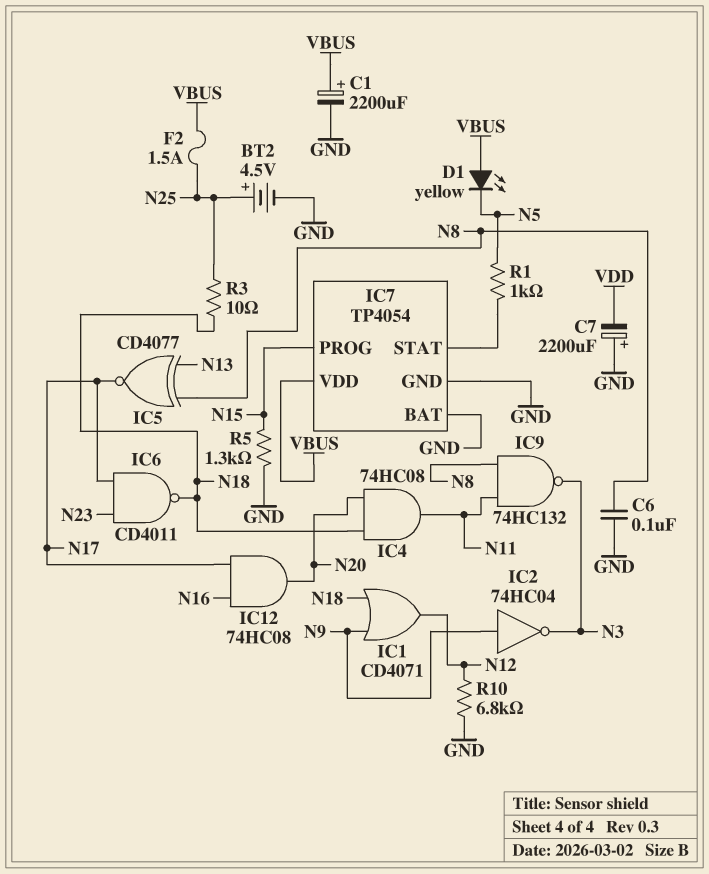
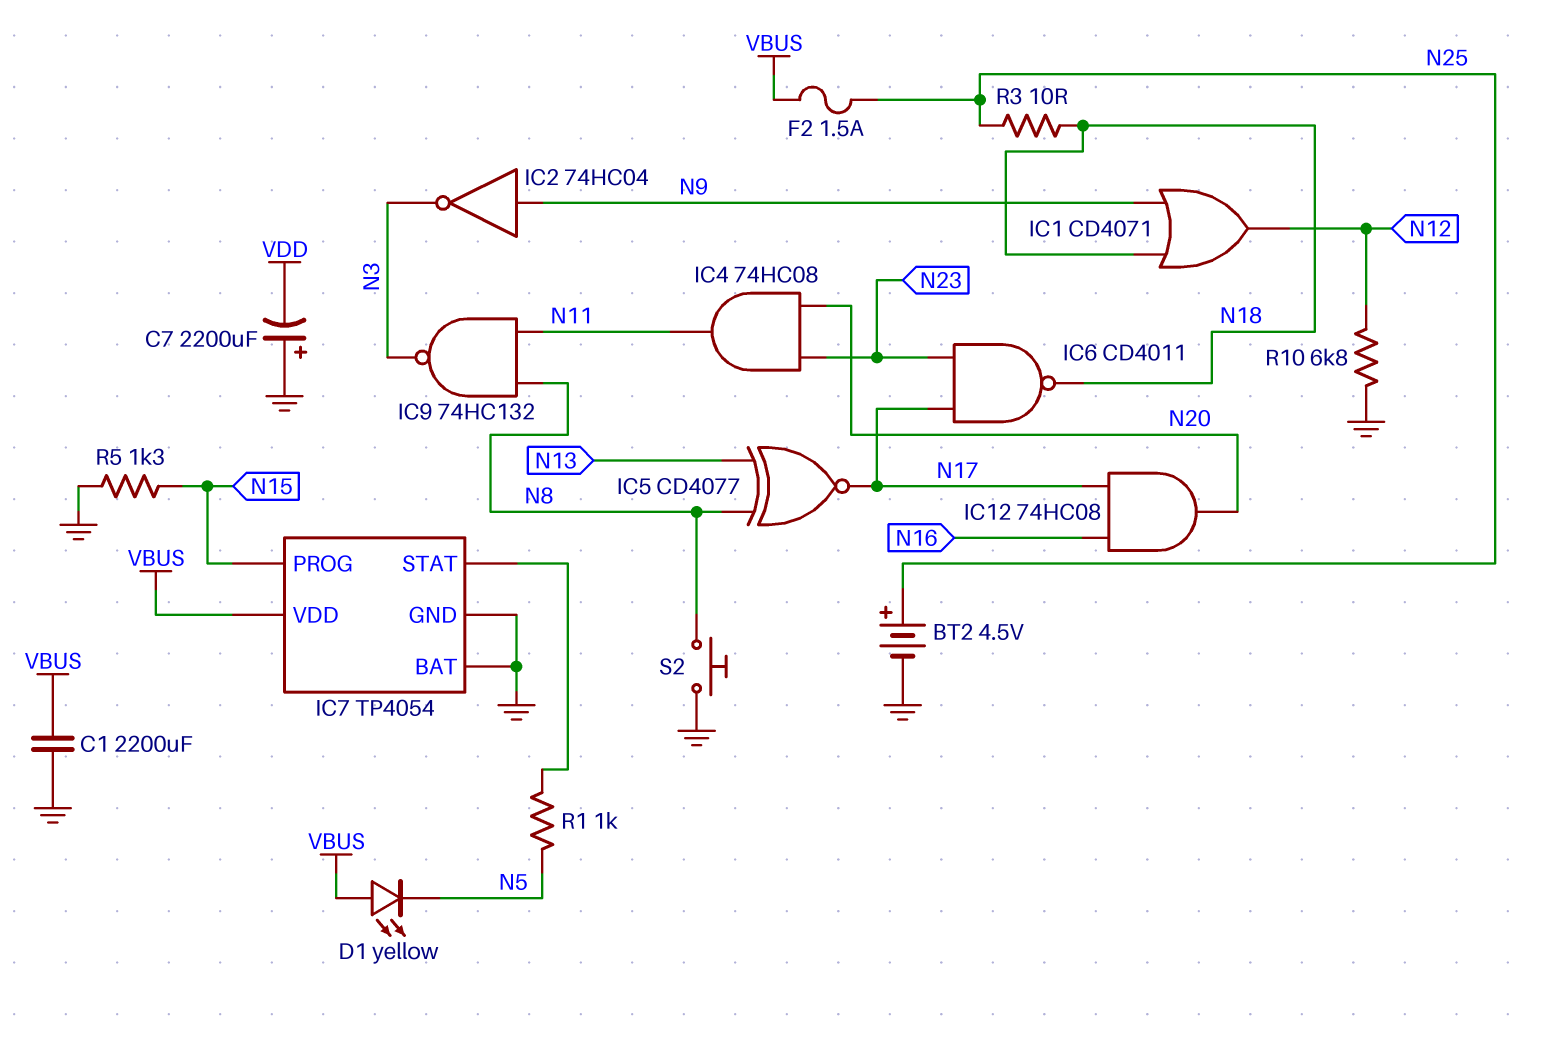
C1: 2200uF (plus VBUS, minus GND) -> 2200uF (GND, VBUS)
C6: 100nF (GND, N8) -> none
IC4: AND 74HC08 (in N18, in N20, out N11) -> AND 74HC08 (in N20, in N23, out N11)
S2: none -> button (GND, N8)

